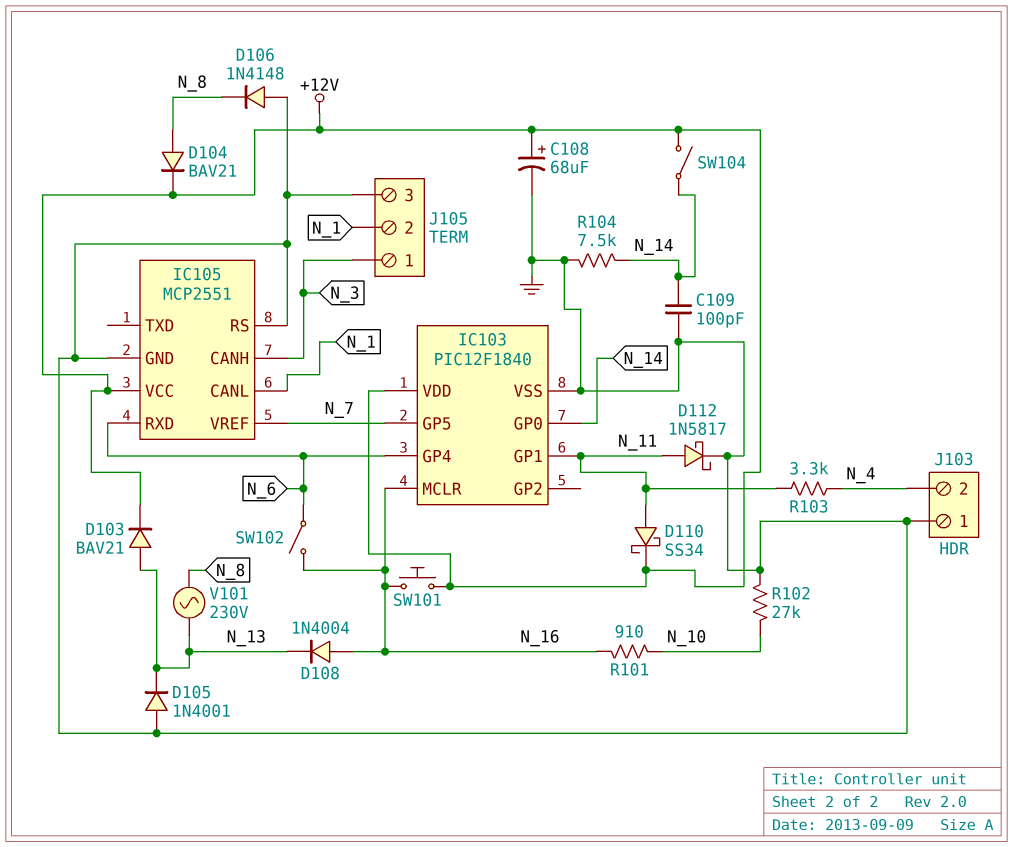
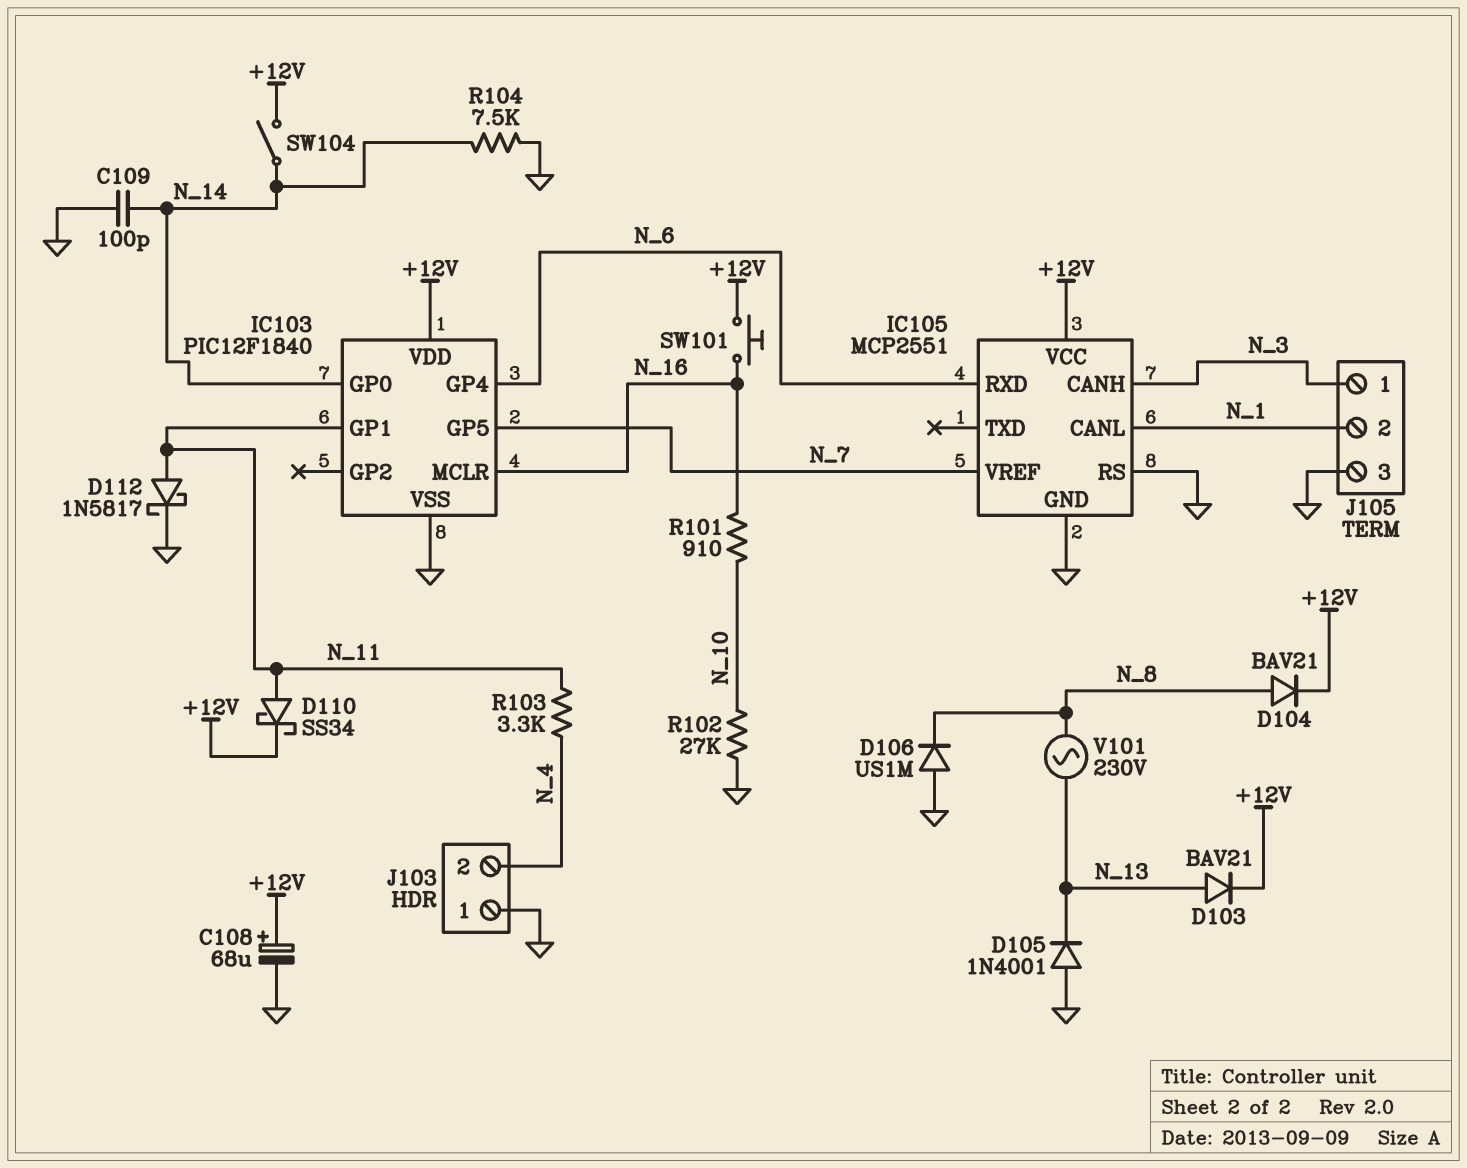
D106: diode 1N4148 (A GND, K N_8) -> diode US1M (A GND, K N_8)
D108: diode 1N4004 (A N_16, K N_13) -> none
SW102: switch (N_6, N_16) -> none

